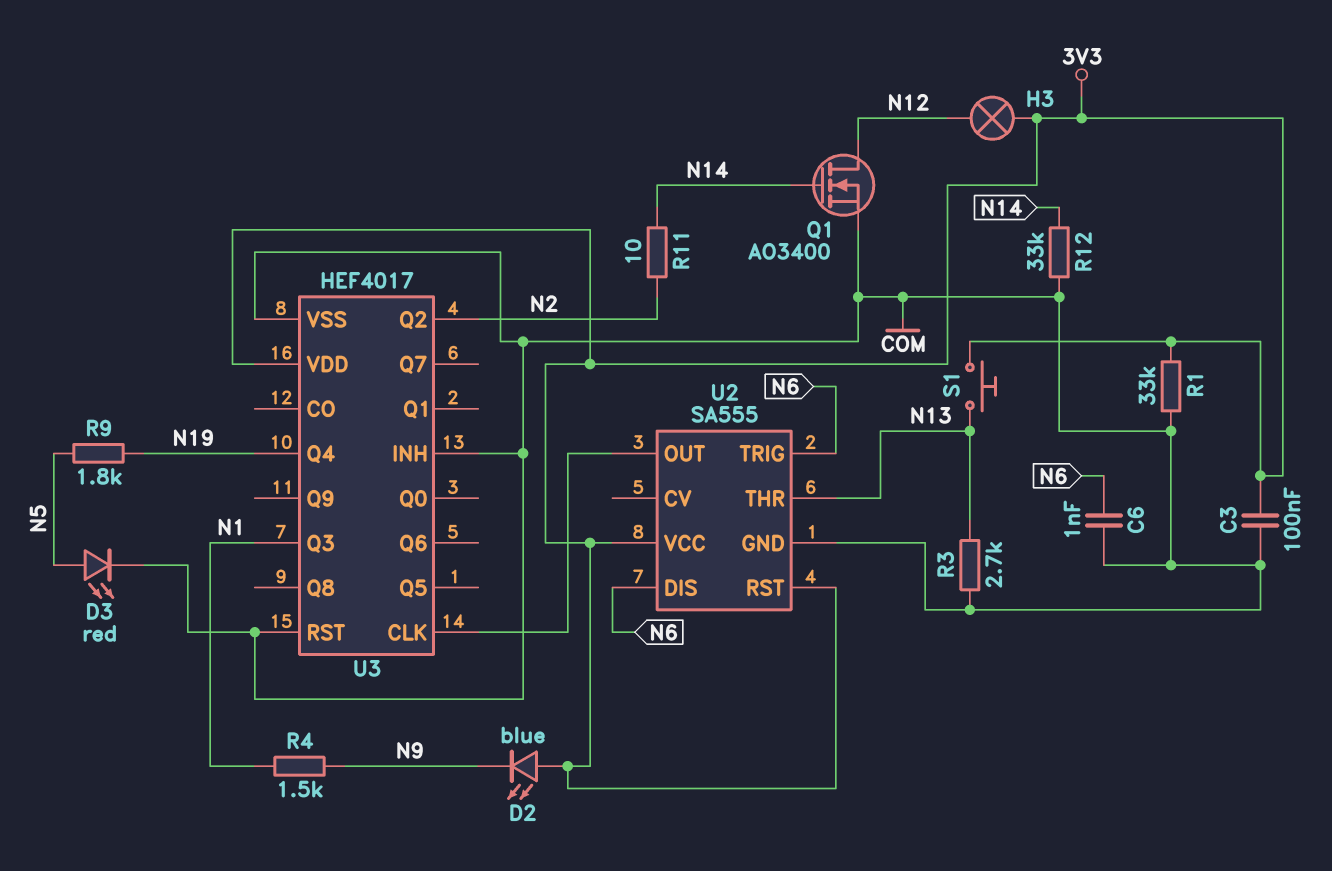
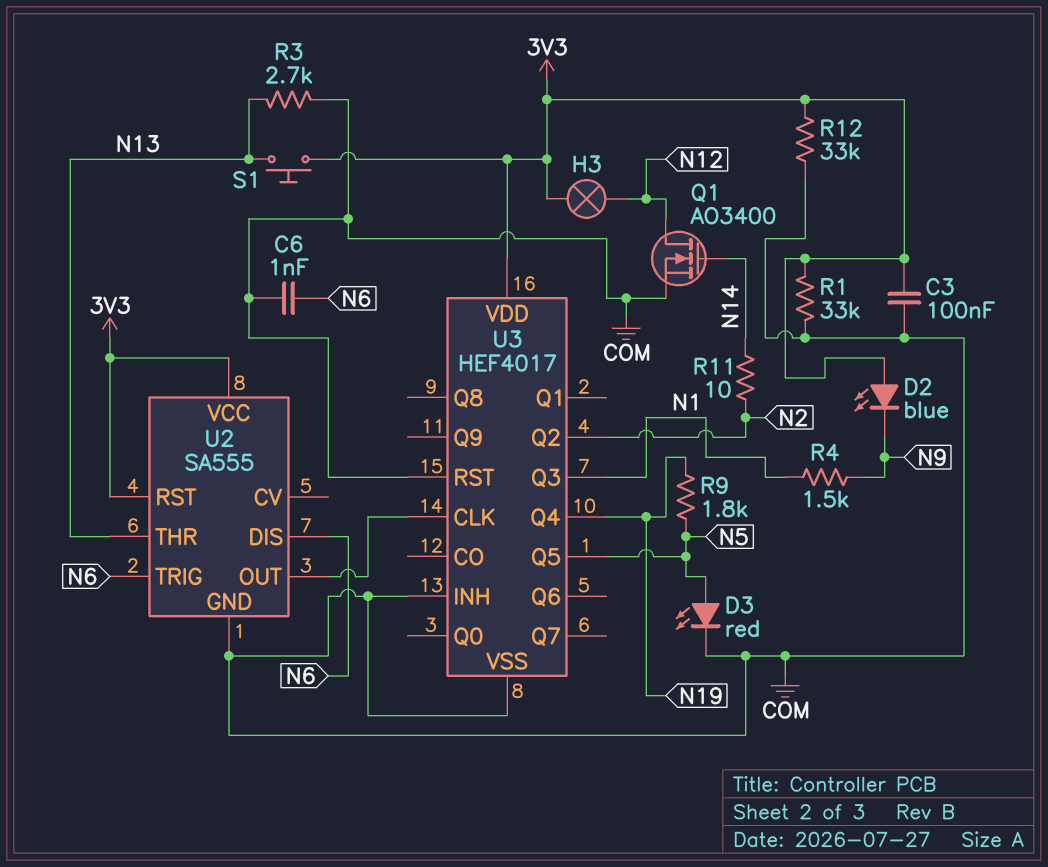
R12: 33k (COM, N14) -> 33k (3V3, COM)
U3 pin Q5: none -> N5

